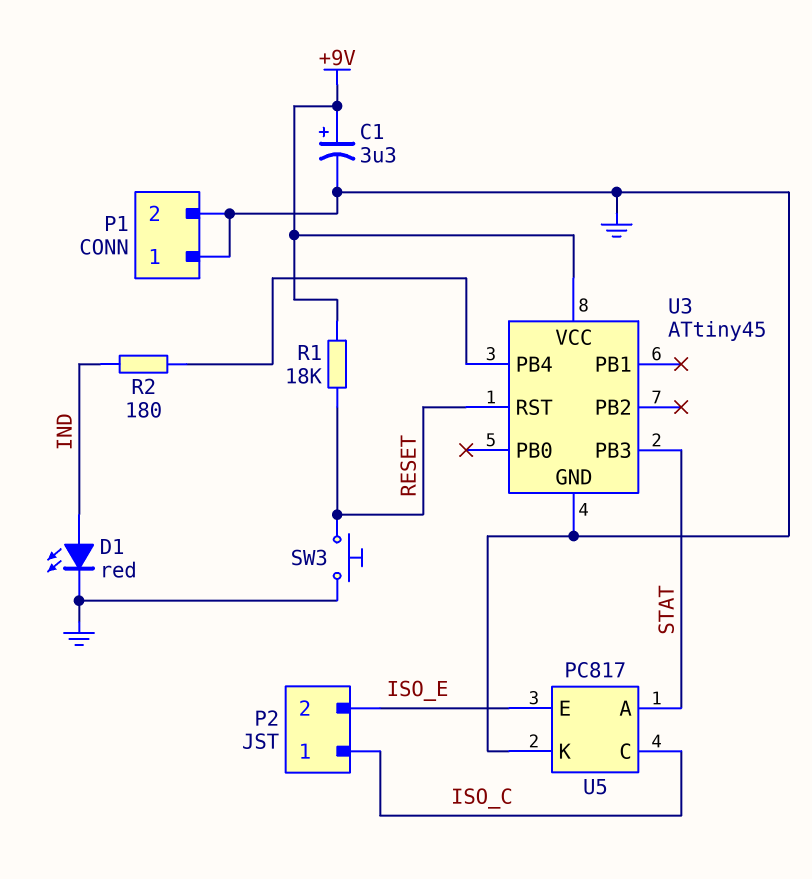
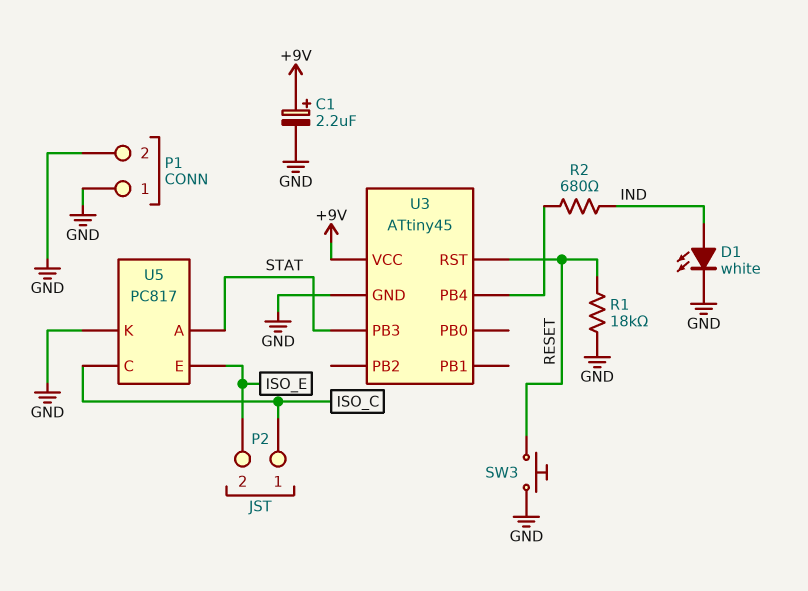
C1: 3.3uF (plus +9V, minus GND) -> 2.2uF (plus +9V, minus GND)
D1: LED red (A IND, K GND) -> LED white (A IND, K GND)
R1: 18k (+9V, RESET) -> 18k (GND, RESET)
R2: 180 (IND, U3/PB4) -> 680 (IND, U3/PB4)

